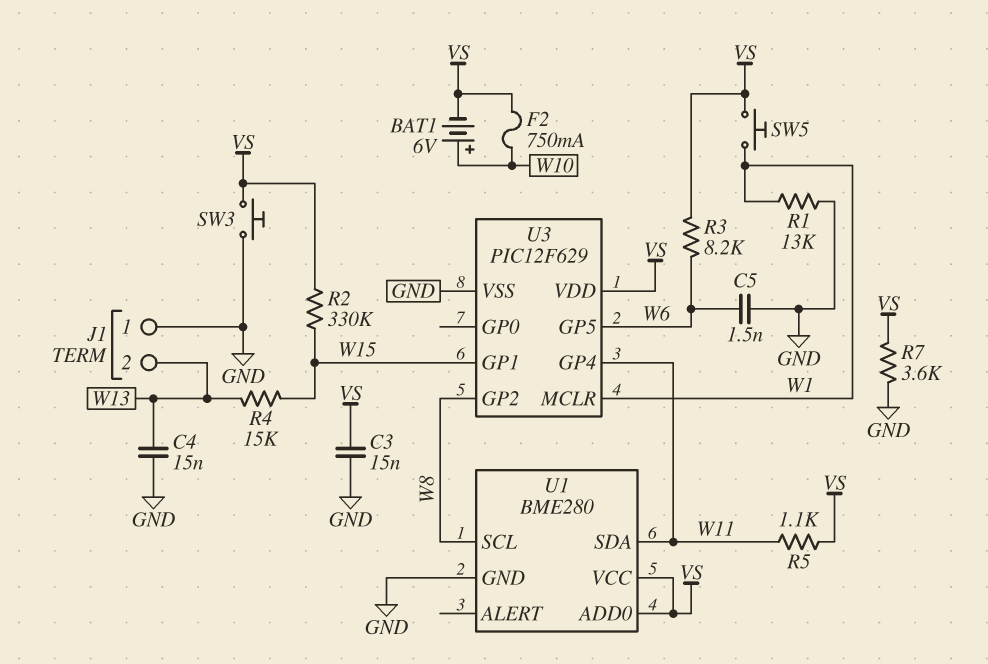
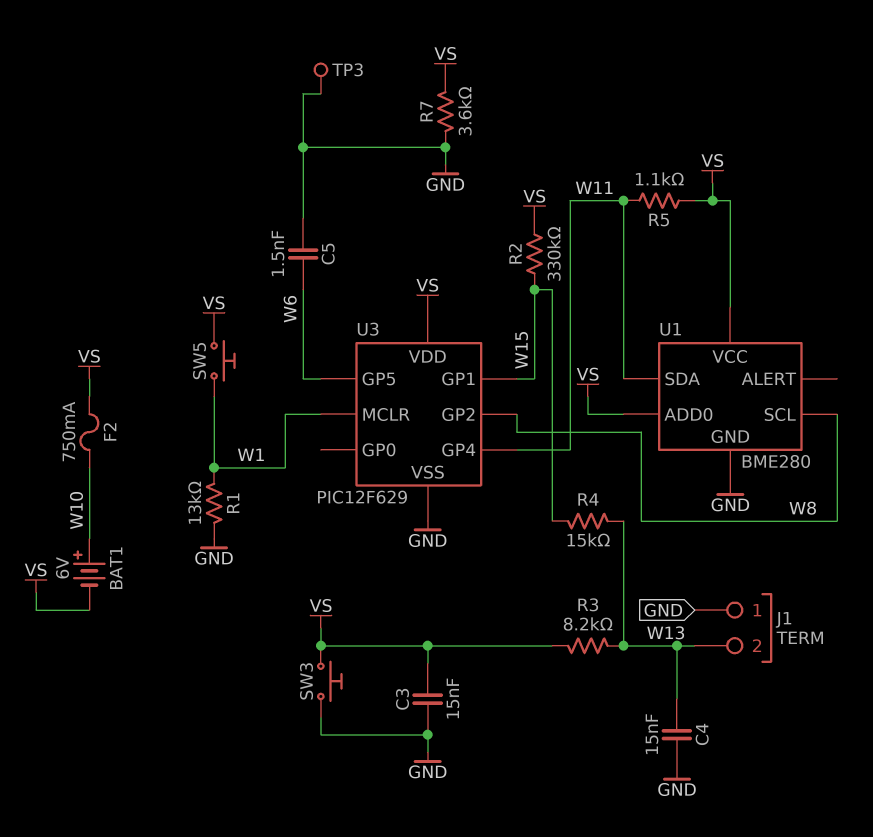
R3: 8.2k (VS, W6) -> 8.2k (VS, W13)
TP3: none -> test point (GND)

